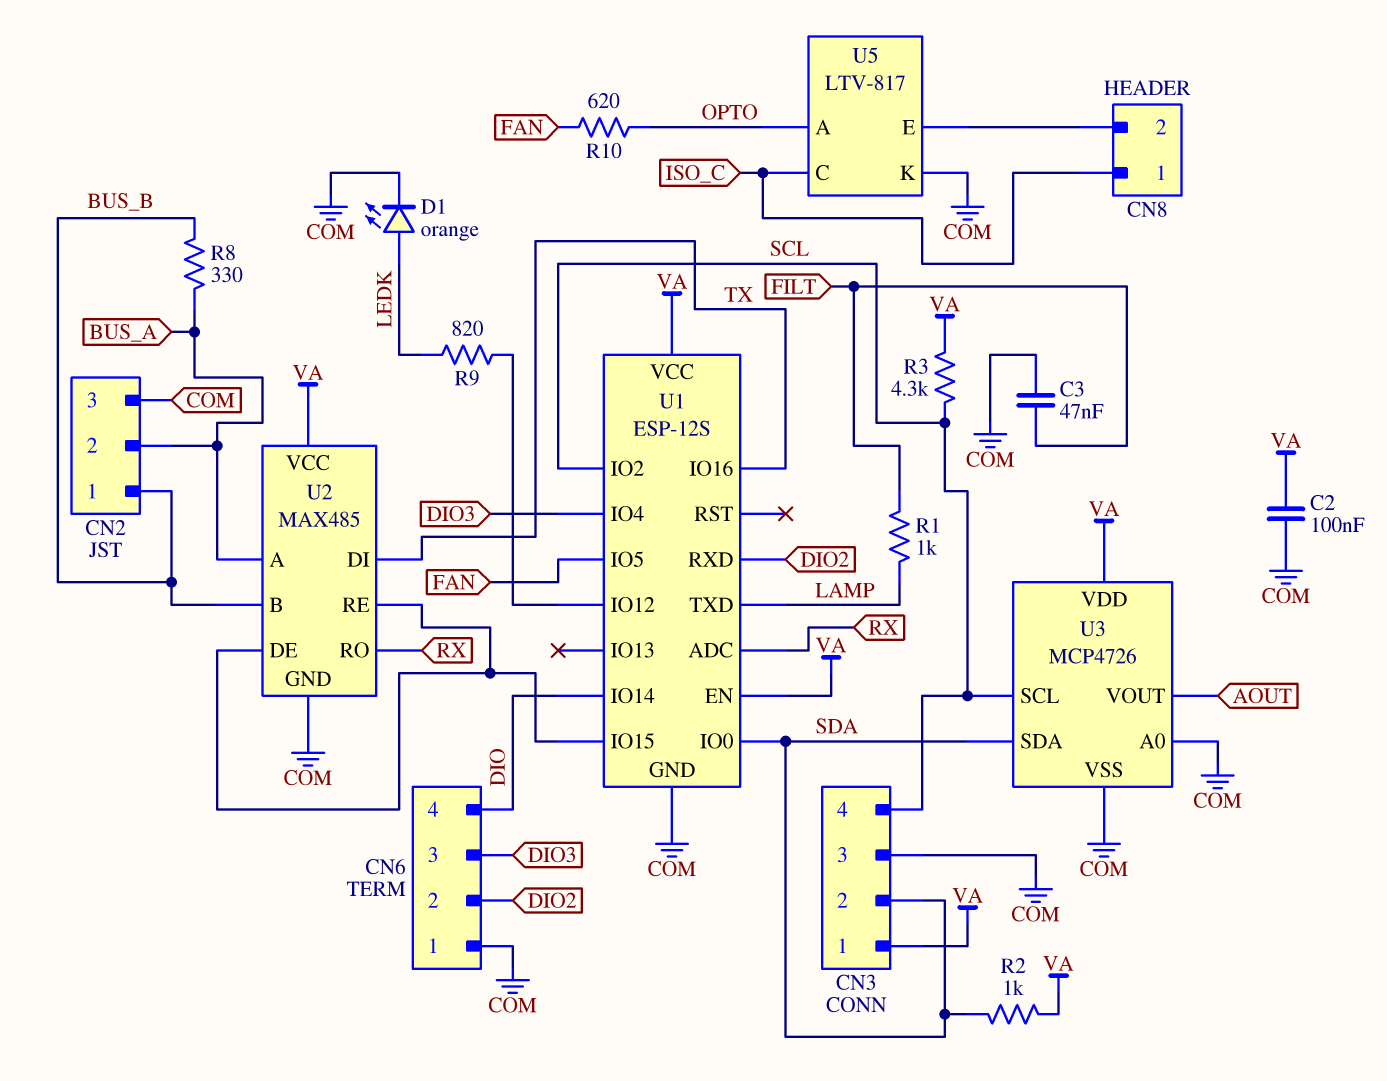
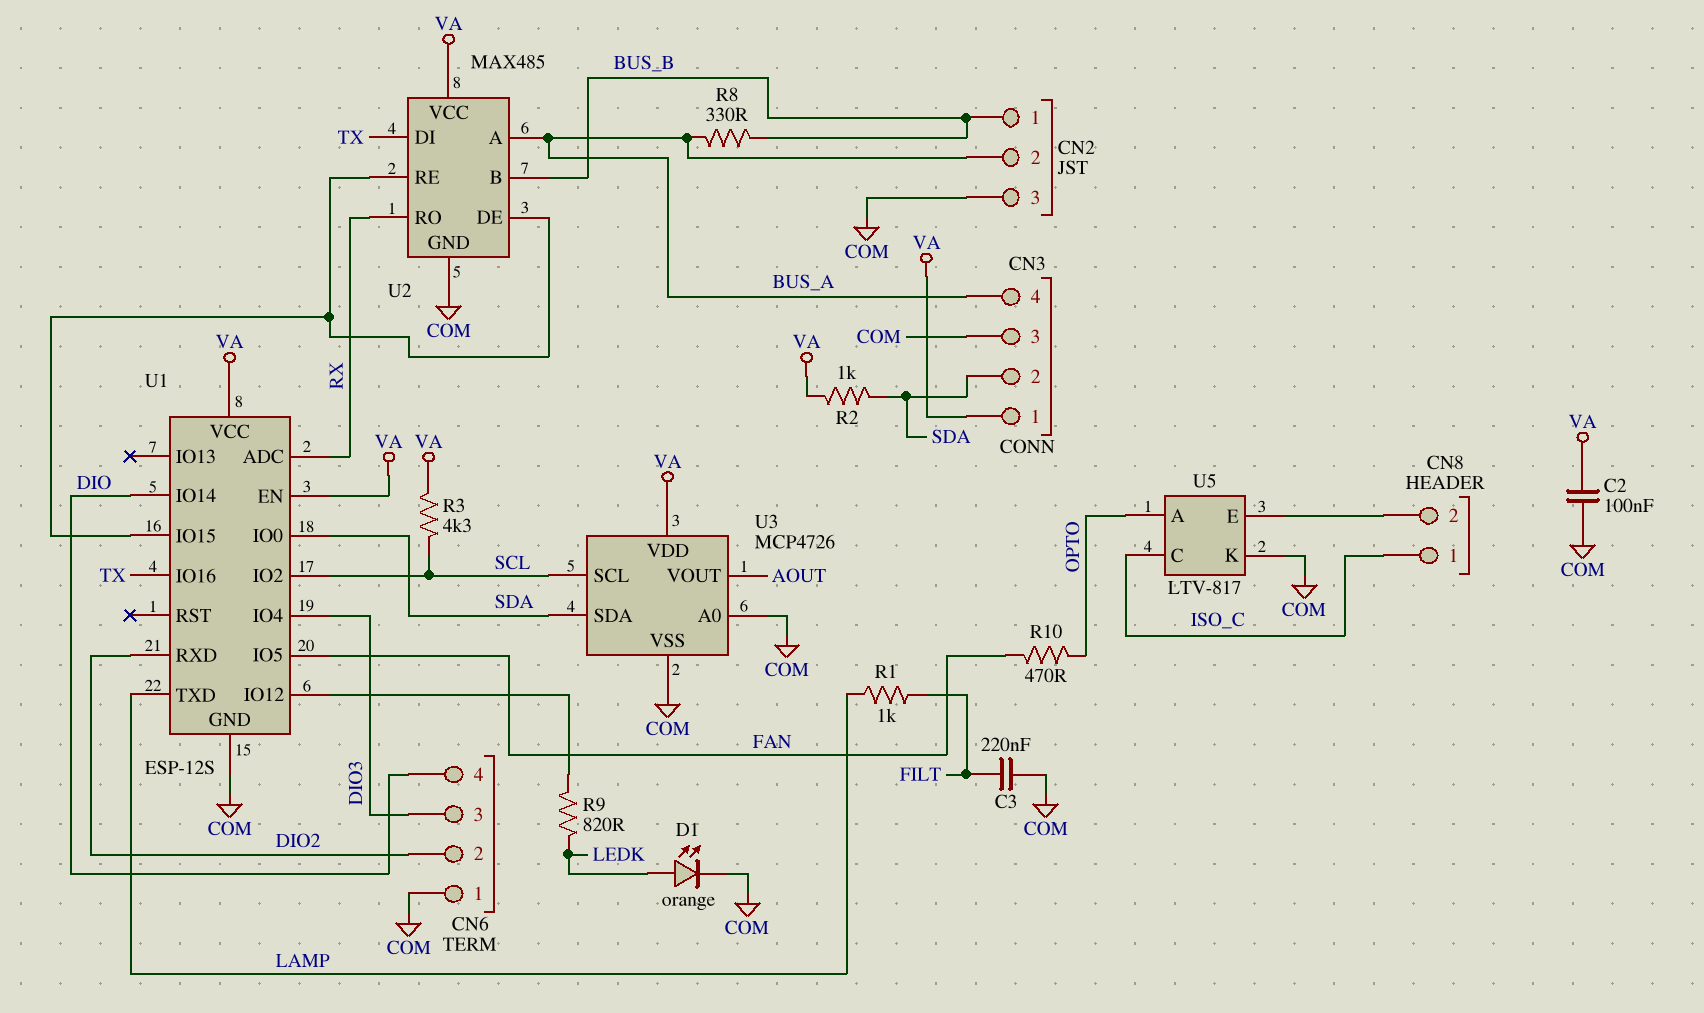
C3: 47nF (COM, FILT) -> 220nF (COM, FILT)
CN3 pin 4: SCL -> BUS_A
R10: 620 (FAN, OPTO) -> 470 (FAN, OPTO)

